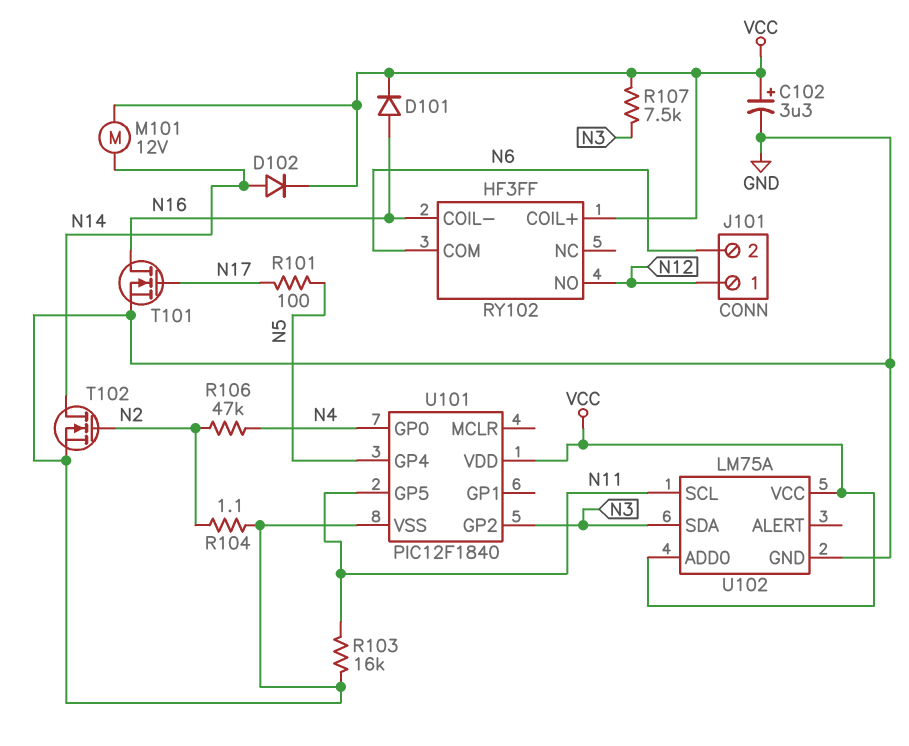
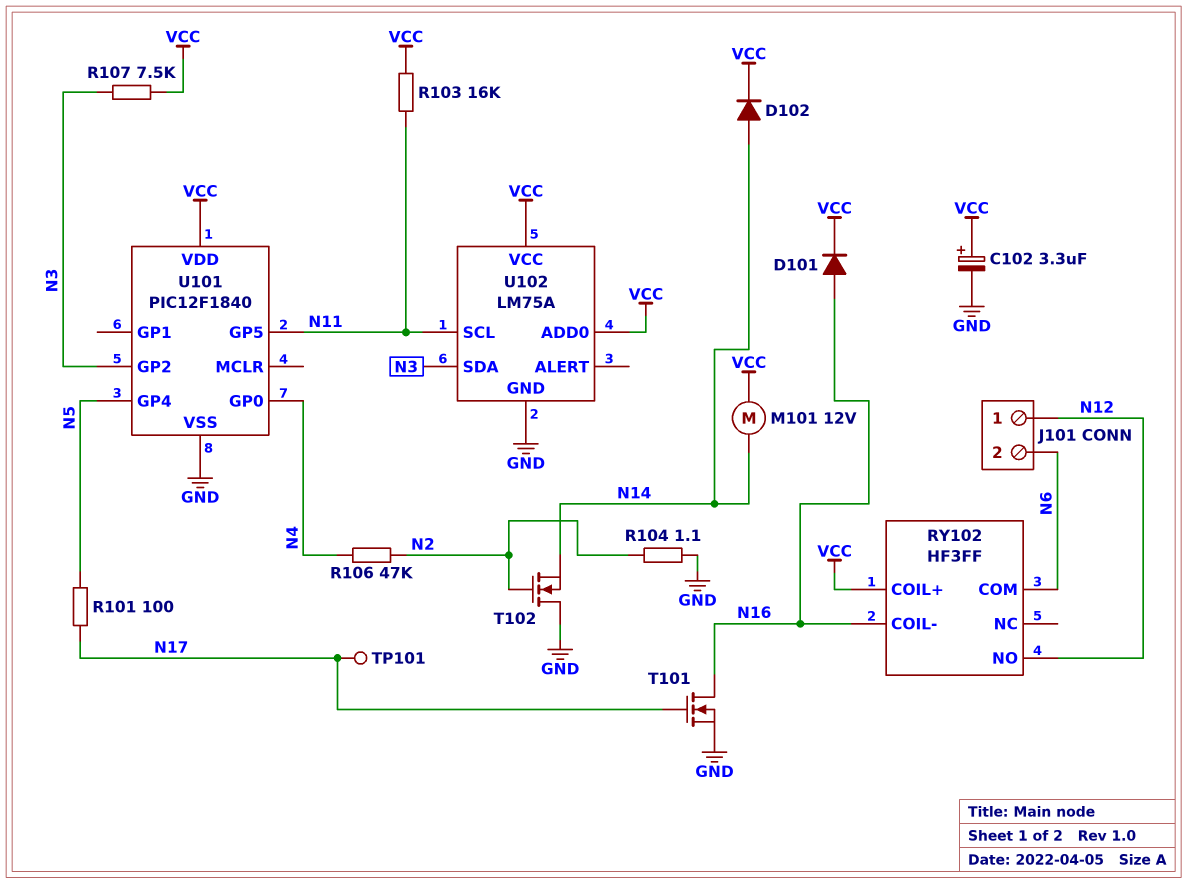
R103: 16k (GND, N11) -> 16k (N11, VCC)
T102: NMOS (G N2, D N14, S GND) -> NMOS (G N2, D GND, S N14)
TP101: none -> test point (N17)

